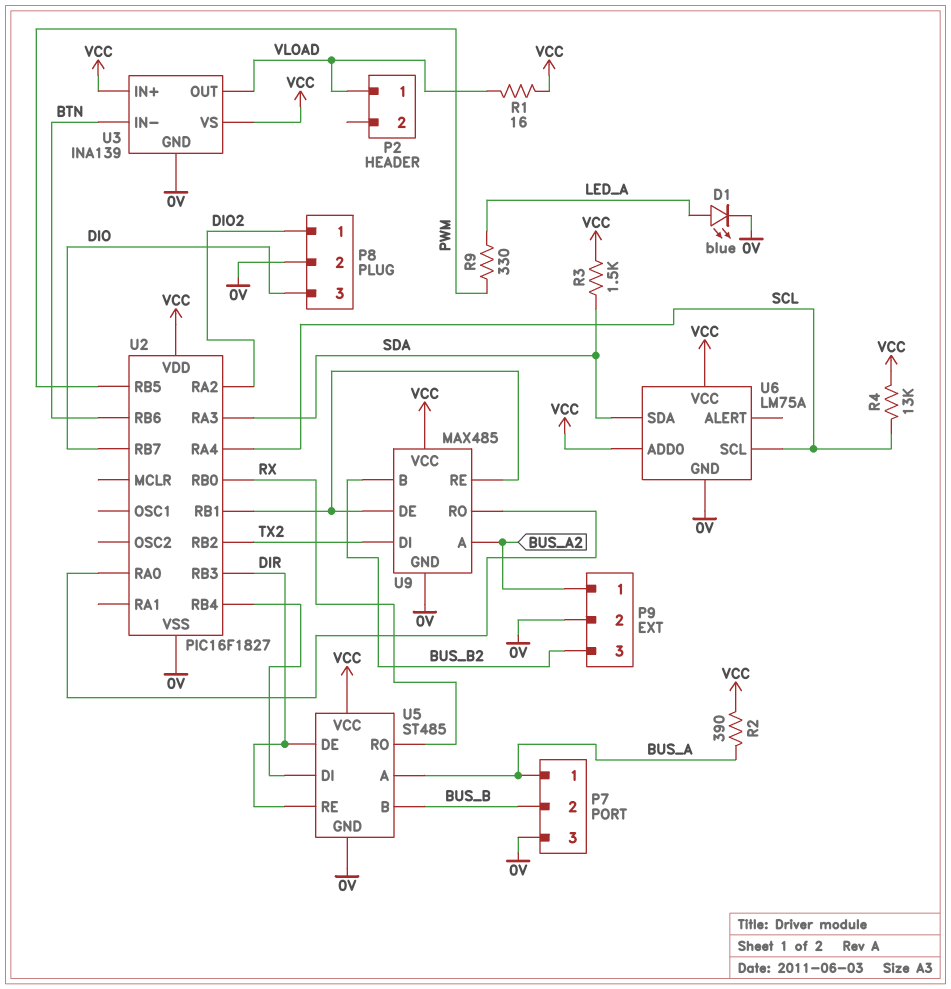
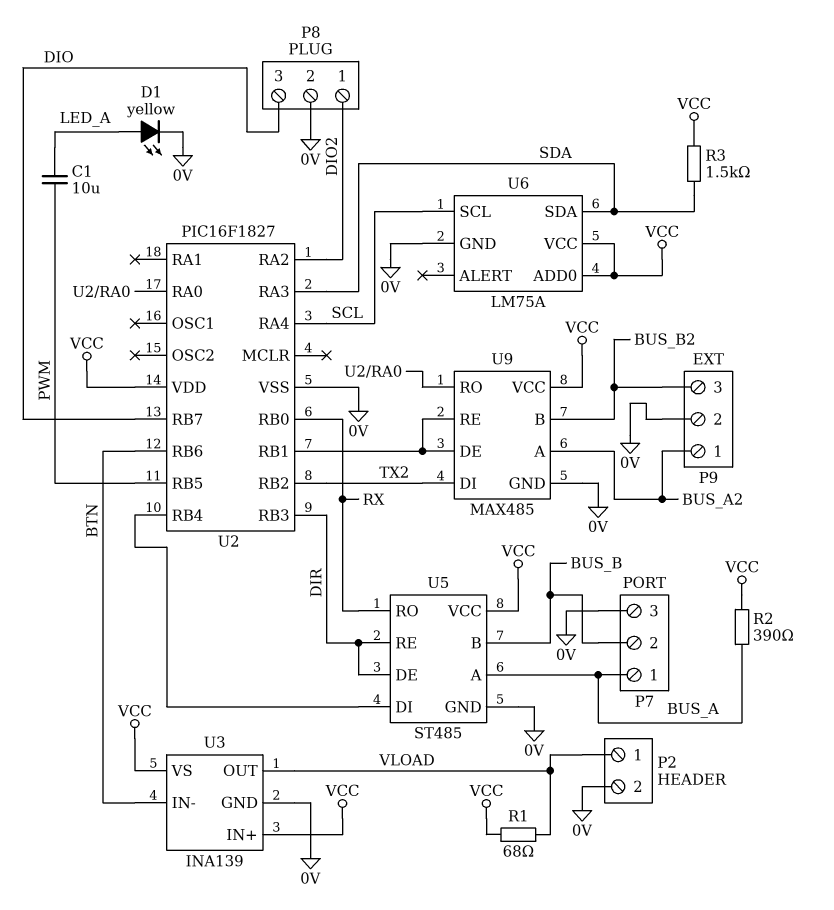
C1: none -> 10uF (LED_A, PWM)
D1: LED blue (A LED_A, K 0V) -> LED yellow (A LED_A, K 0V)
P2 pin 2: none -> 0V
R1: 16 (VCC, VLOAD) -> 68 (VCC, VLOAD)
R4: 13k (SCL, VCC) -> none
R9: 330 (LED_A, PWM) -> none

